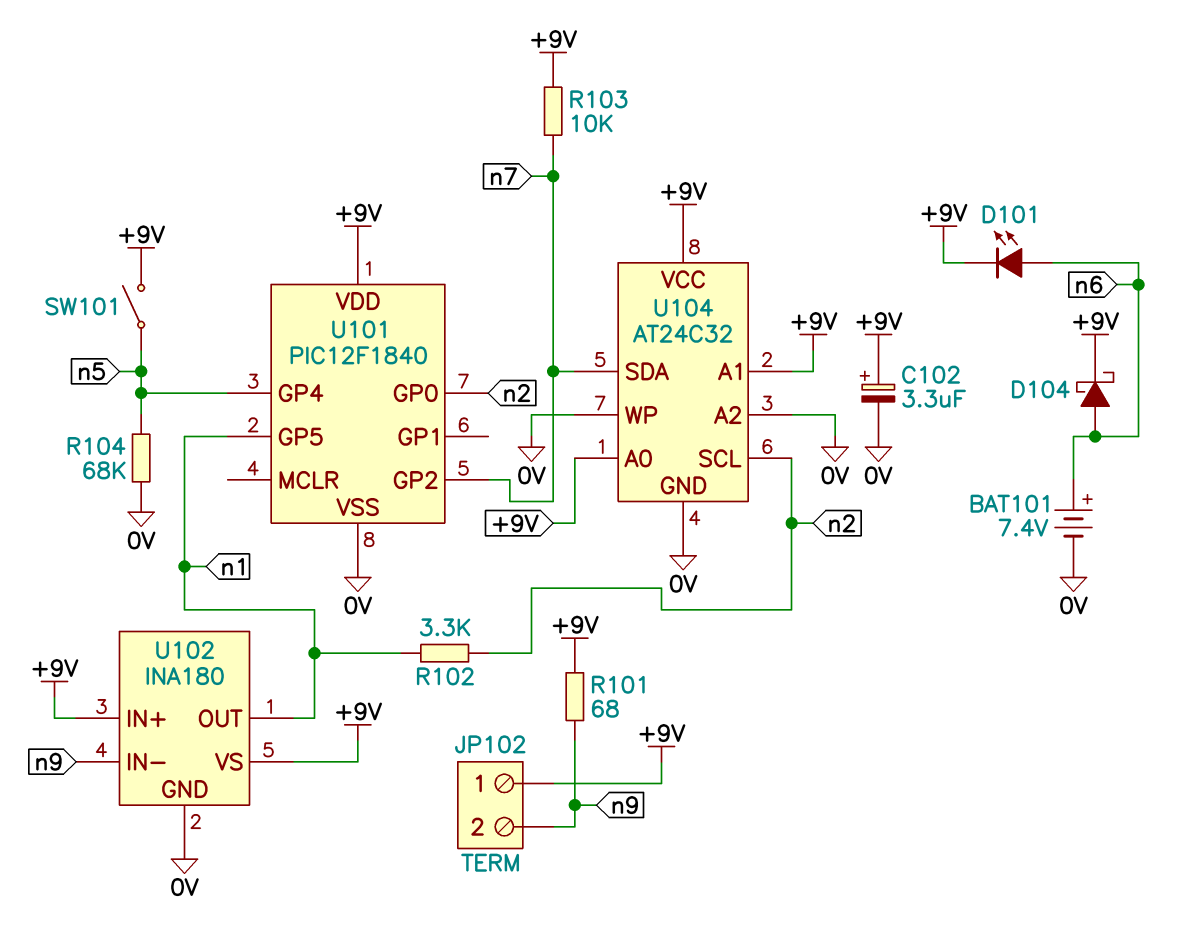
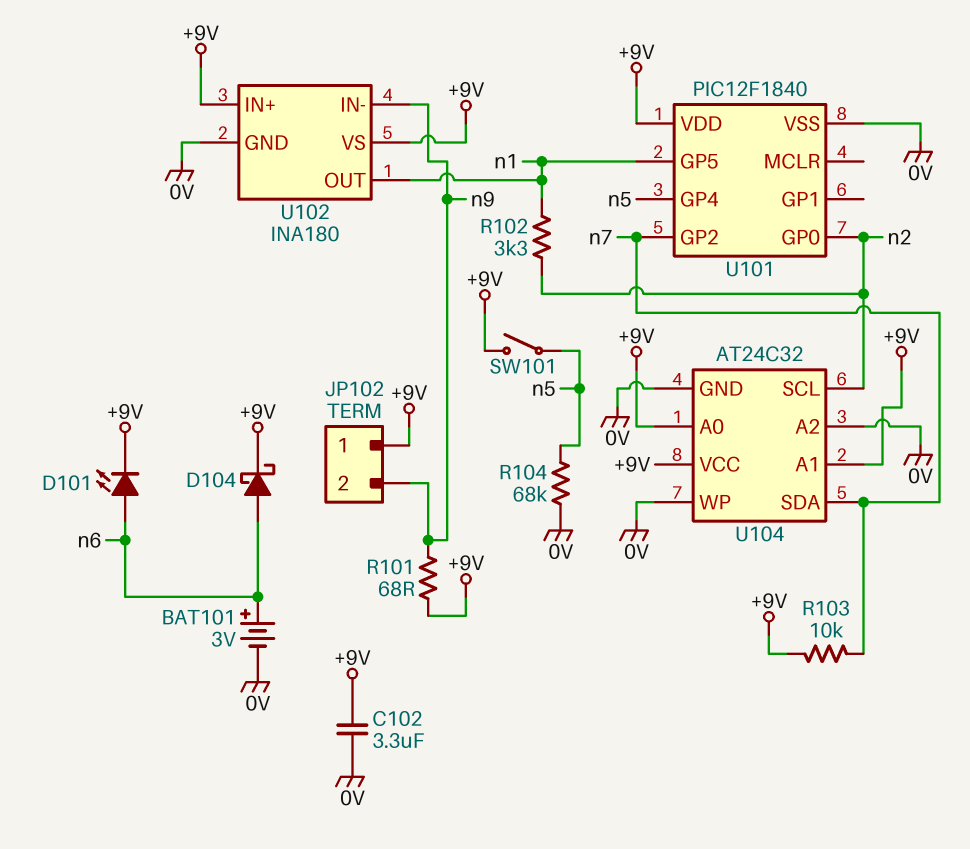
BAT101: 7.4V (plus n6, minus 0V) -> 3V (plus n6, minus 0V)
C102: 3.3uF (plus +9V, minus 0V) -> 3.3uF (+9V, 0V)

